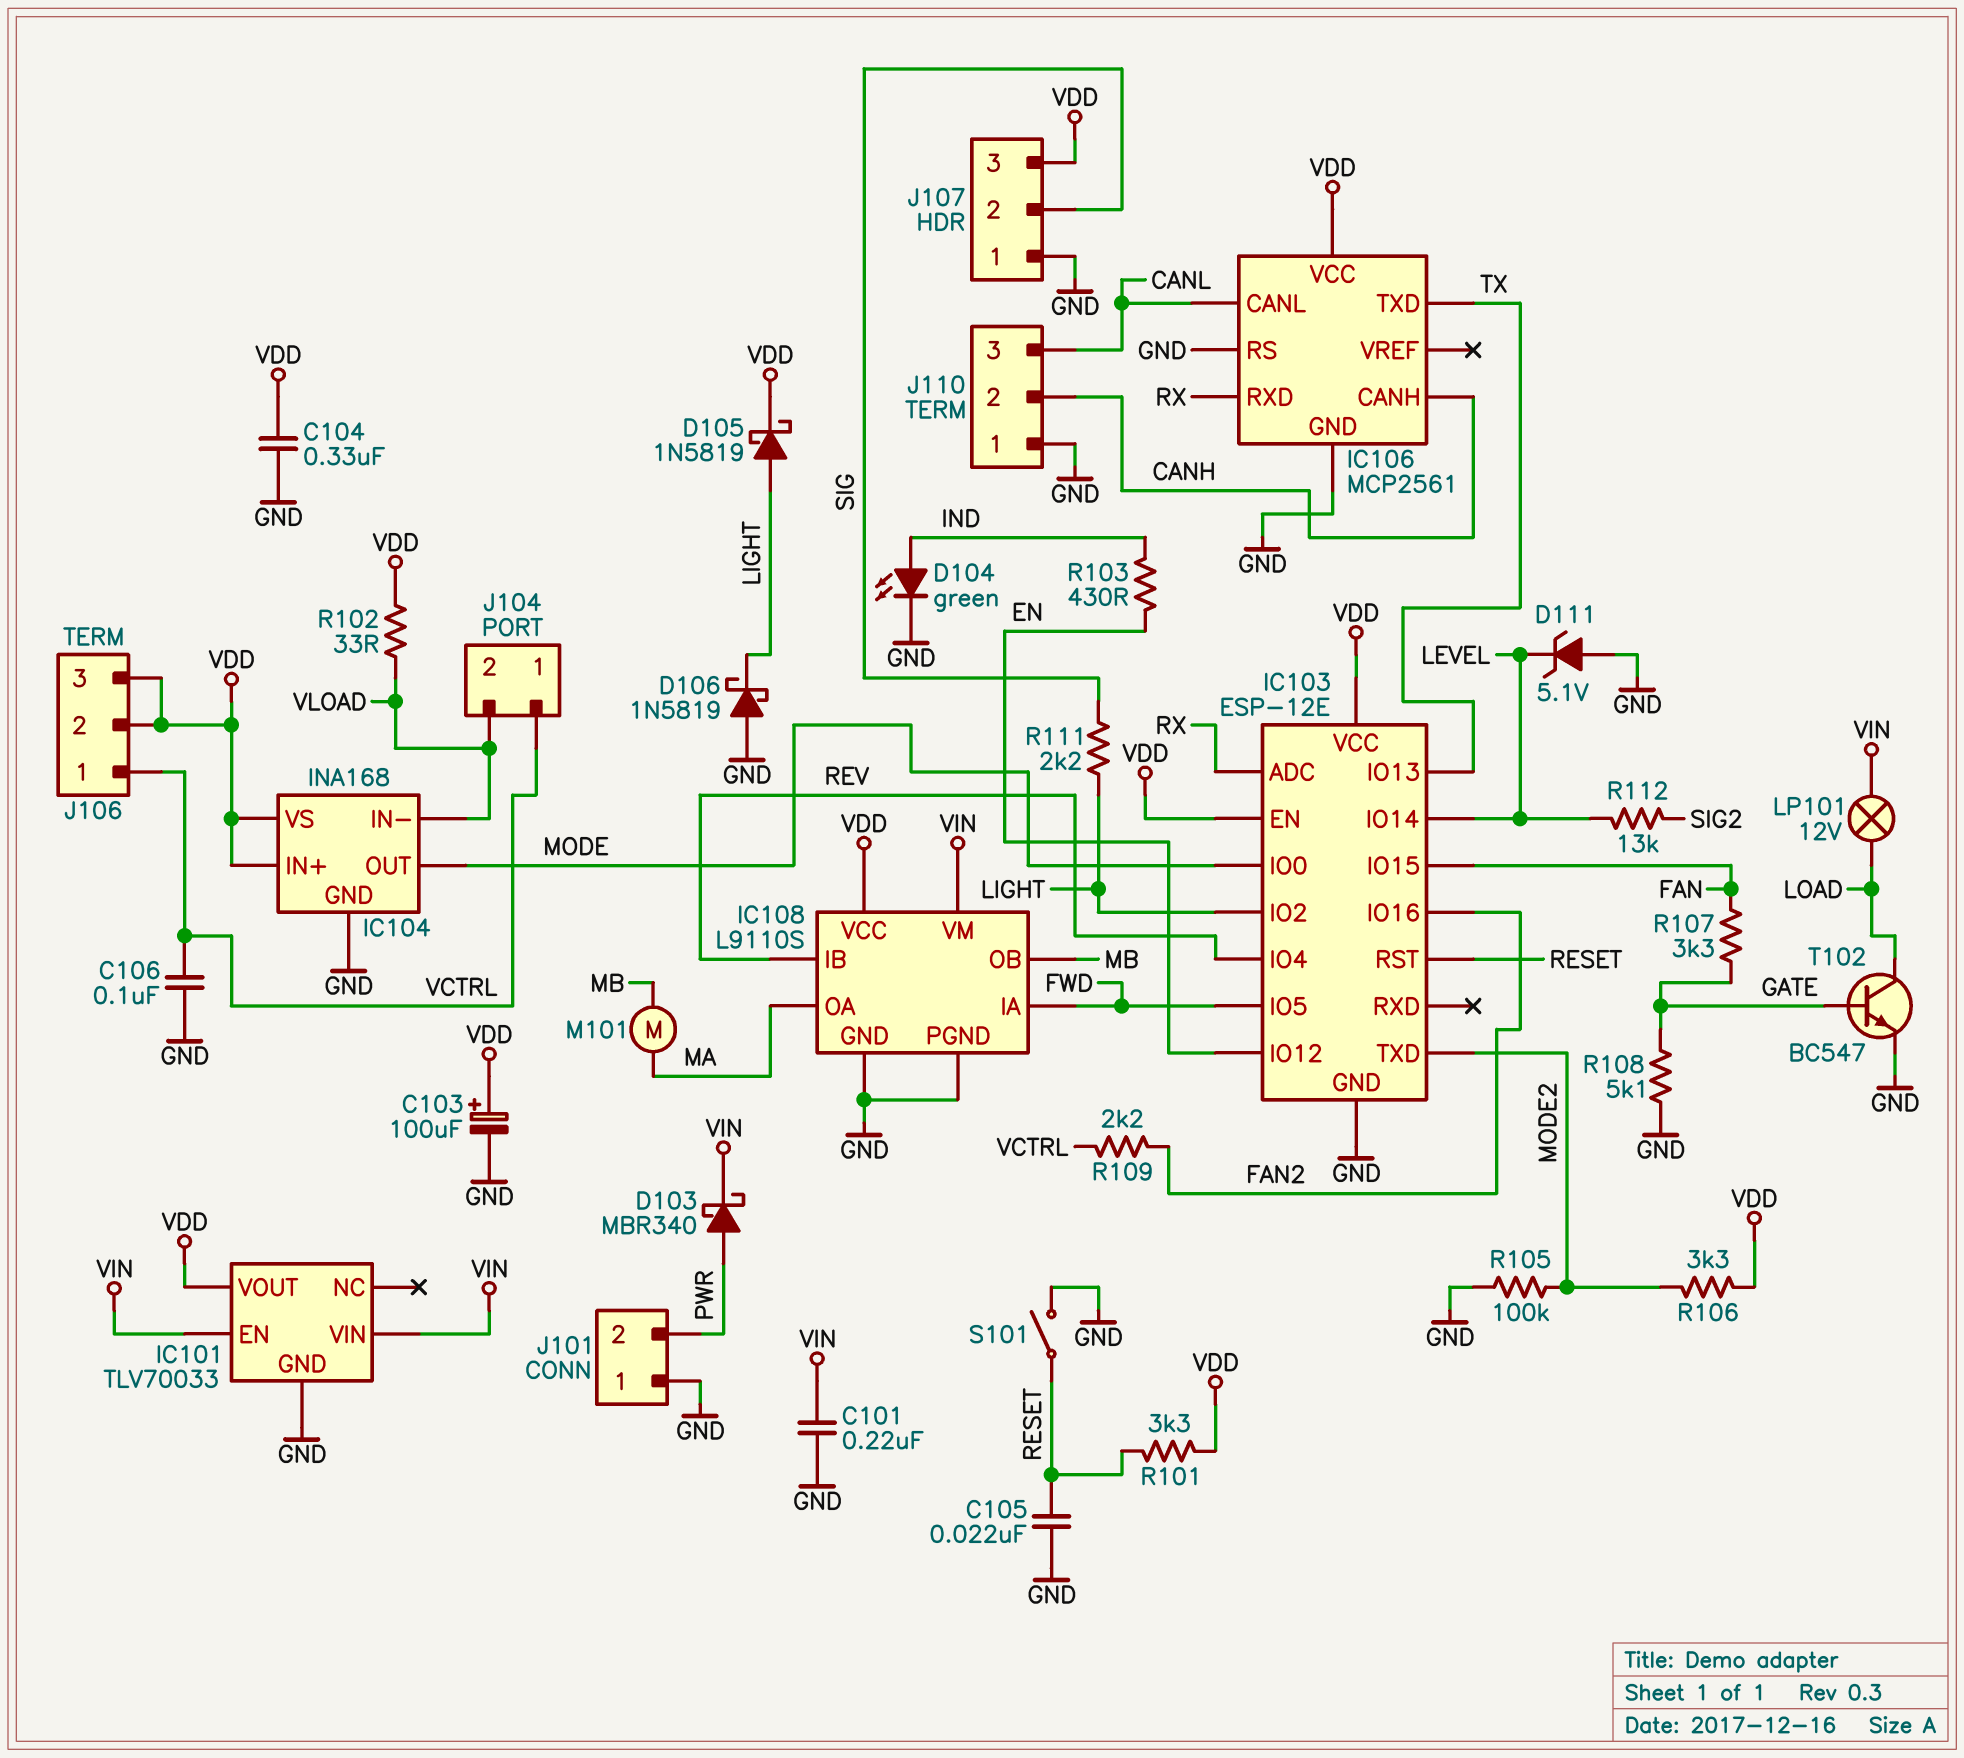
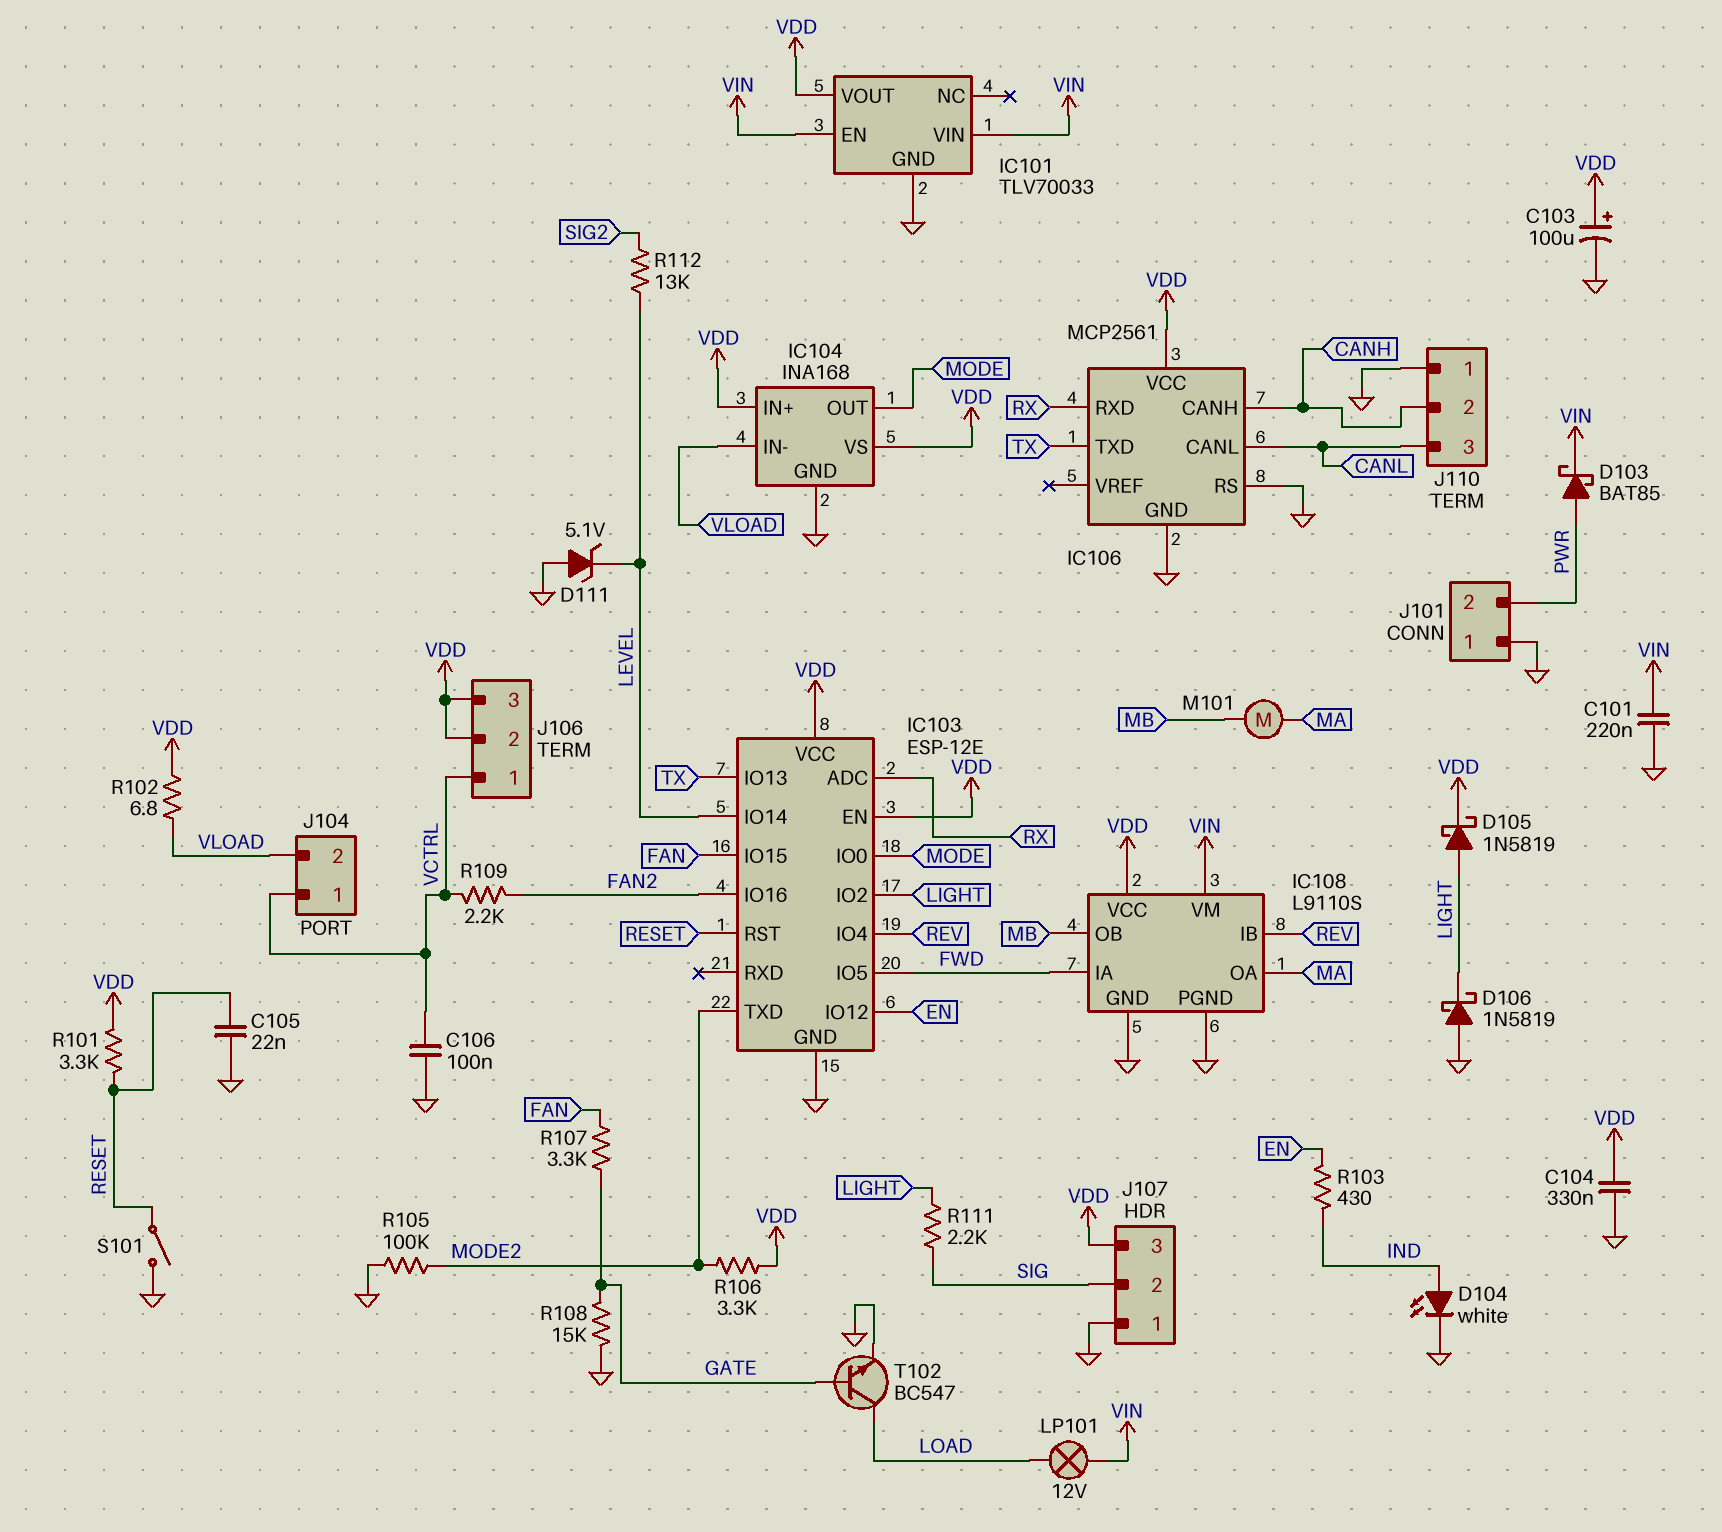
D103: schottky MBR340 (A PWR, K VIN) -> schottky BAT85 (A PWR, K VIN)
D104: LED green (A IND, K GND) -> LED white (A IND, K GND)
R102: 33 (VDD, VLOAD) -> 6.8 (VDD, VLOAD)
R108: 5.1k (GATE, GND) -> 15k (GATE, GND)

